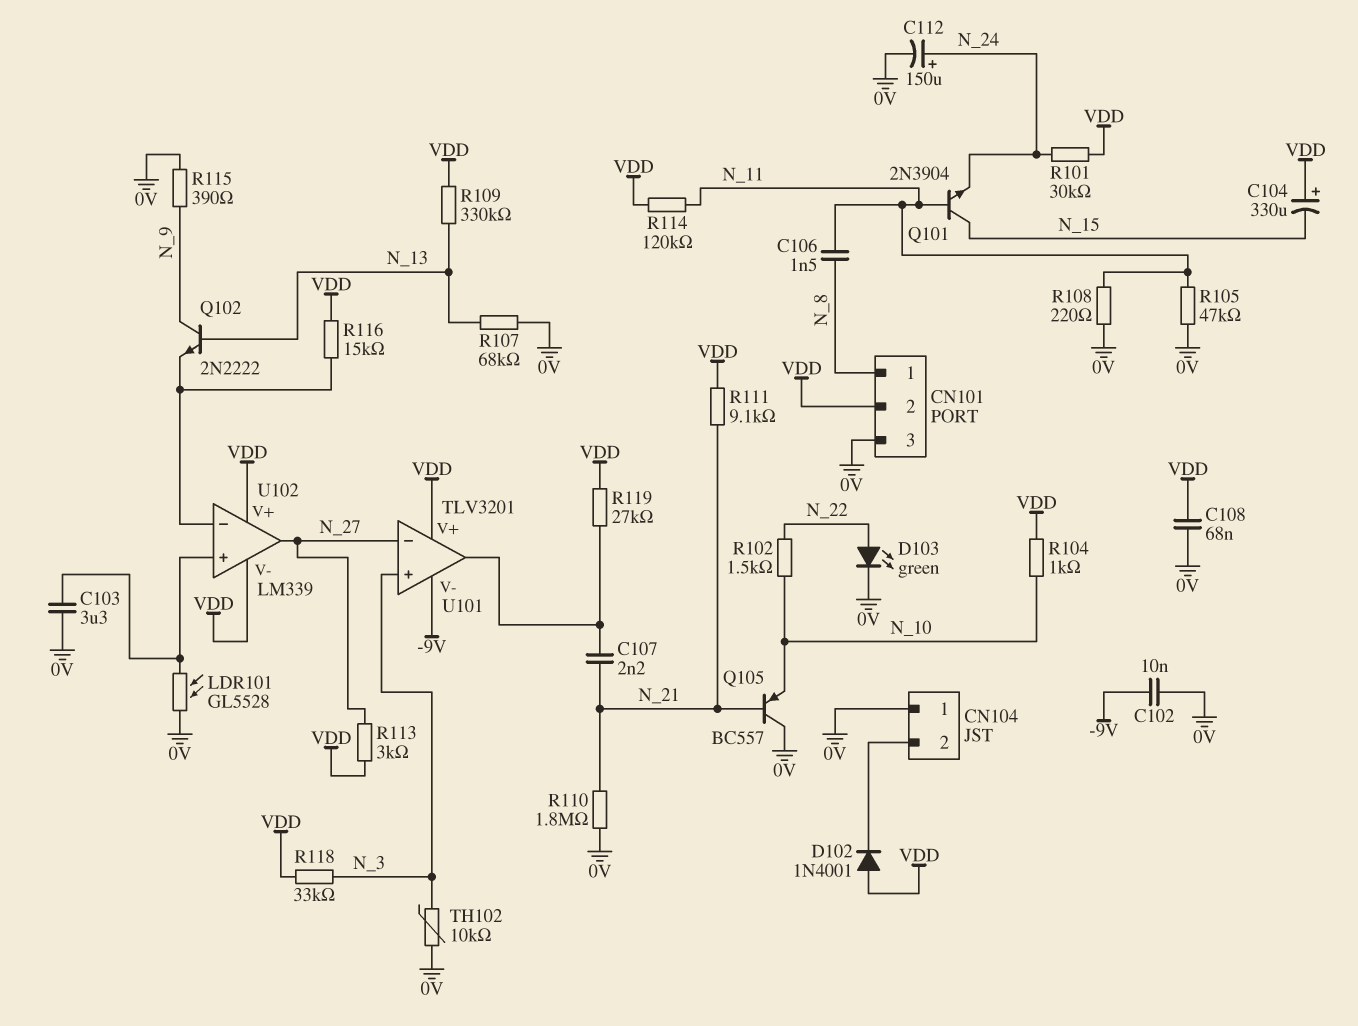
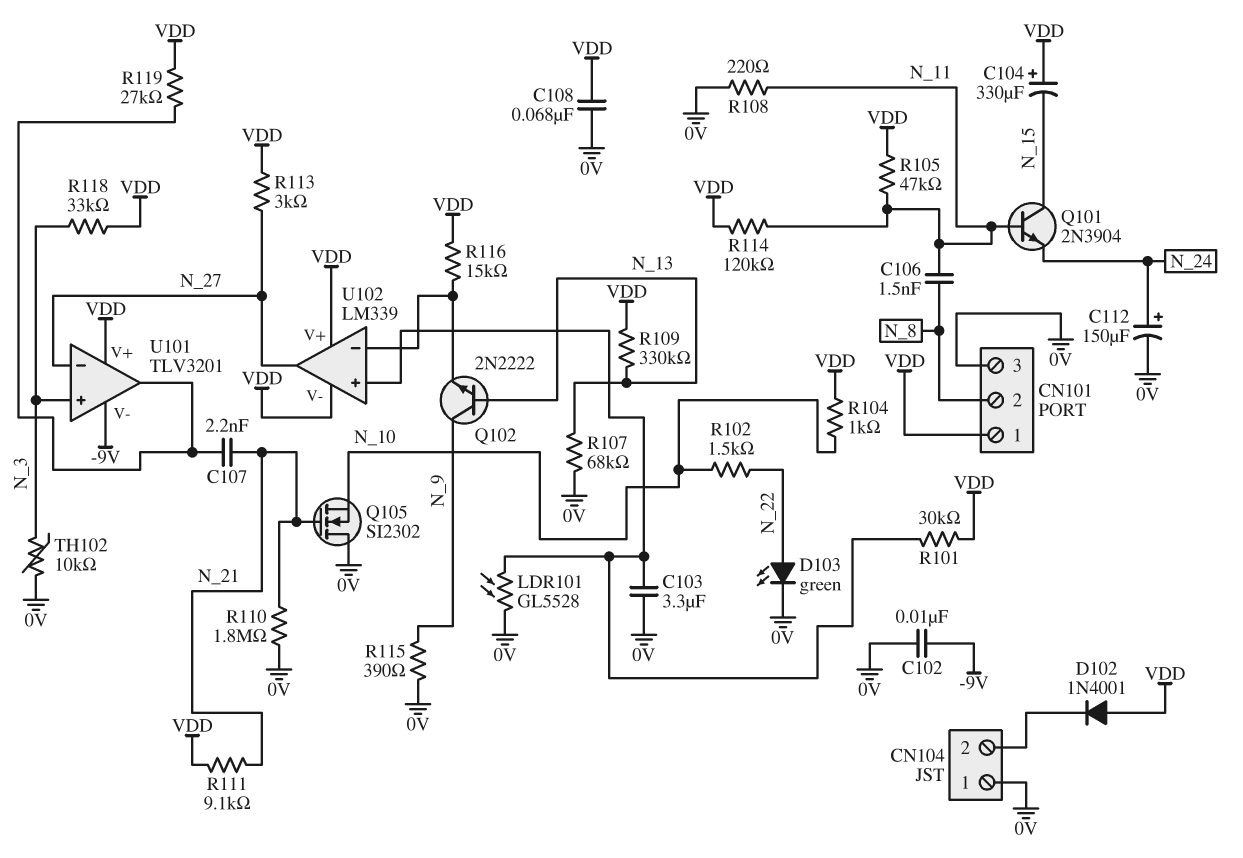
CN101 pin 1: N_8 -> VDD
CN101 pin 2: VDD -> N_8
Q105: PNP BC557 (B N_21, C 0V, E N_10) -> NMOS SI2302 (G N_21, D 0V, S N_10)
R101: 30k (N_24, VDD) -> 30k (U102/in+, VDD)
R105: 47k (0V, N_11) -> 47k (N_11, VDD)

